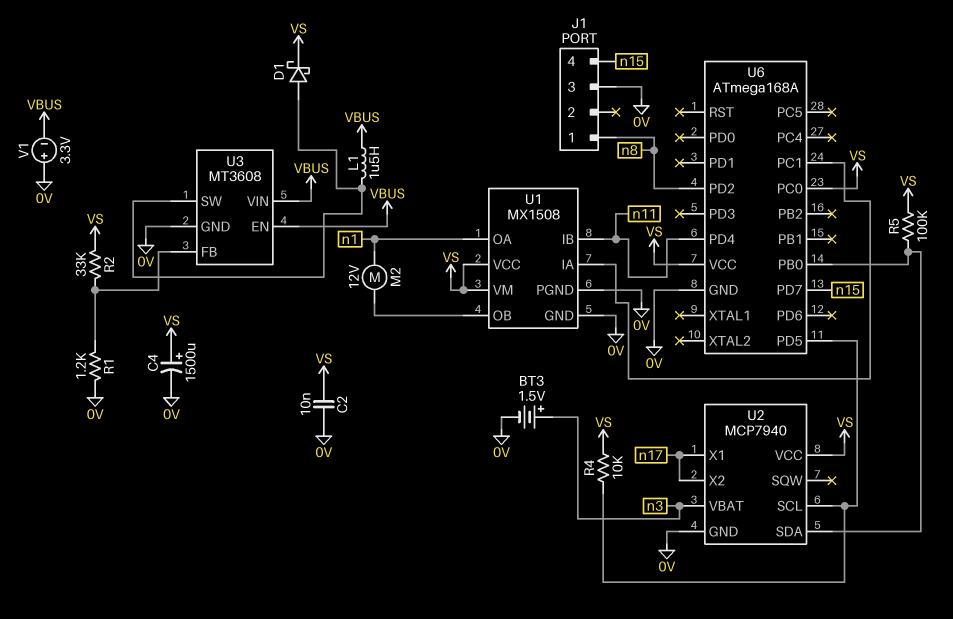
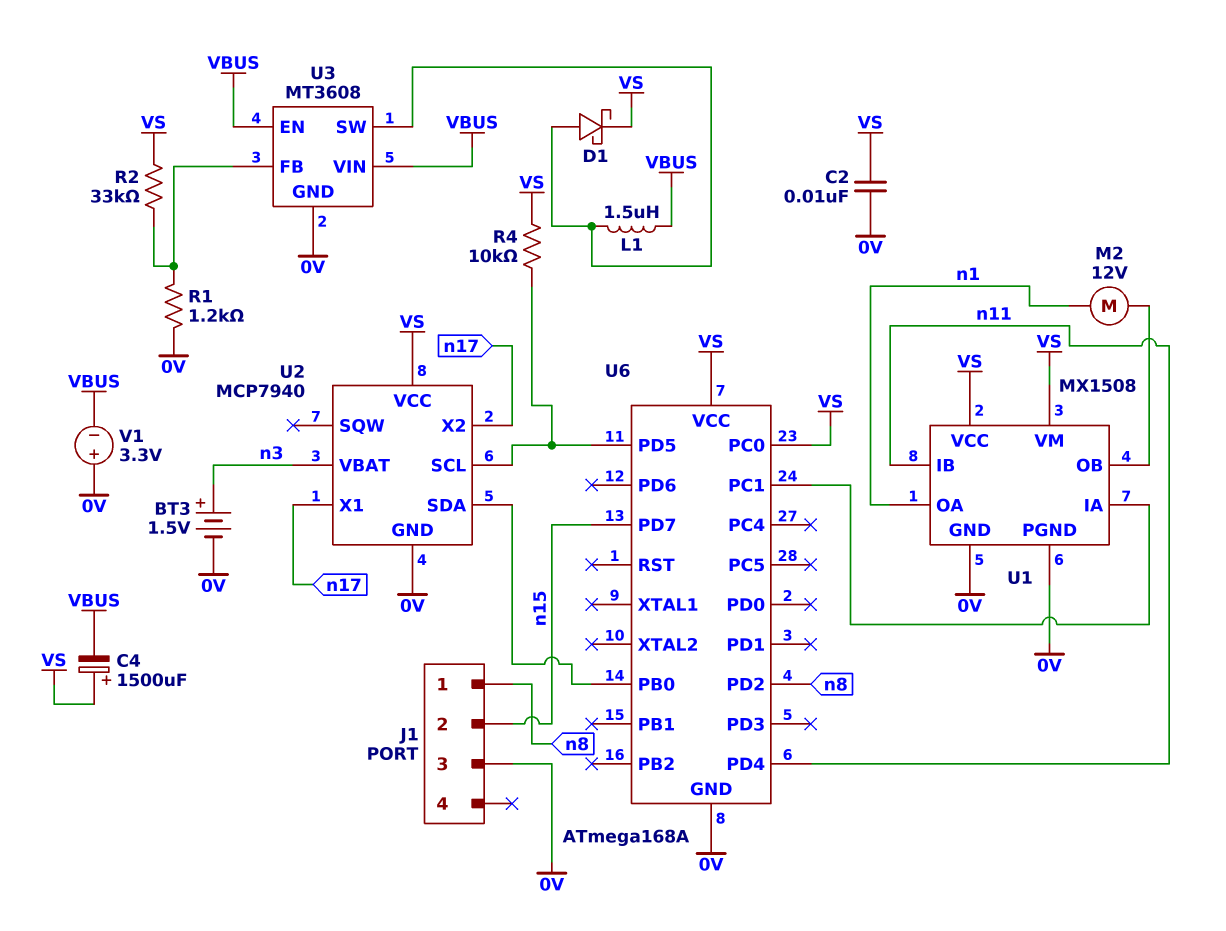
C4: 1500uF (plus VS, minus 0V) -> 1500uF (plus VS, minus VBUS)
J1 pin 2: none -> n15
J1 pin 4: n15 -> none
R5: 100k (U2/SDA, VS) -> none

